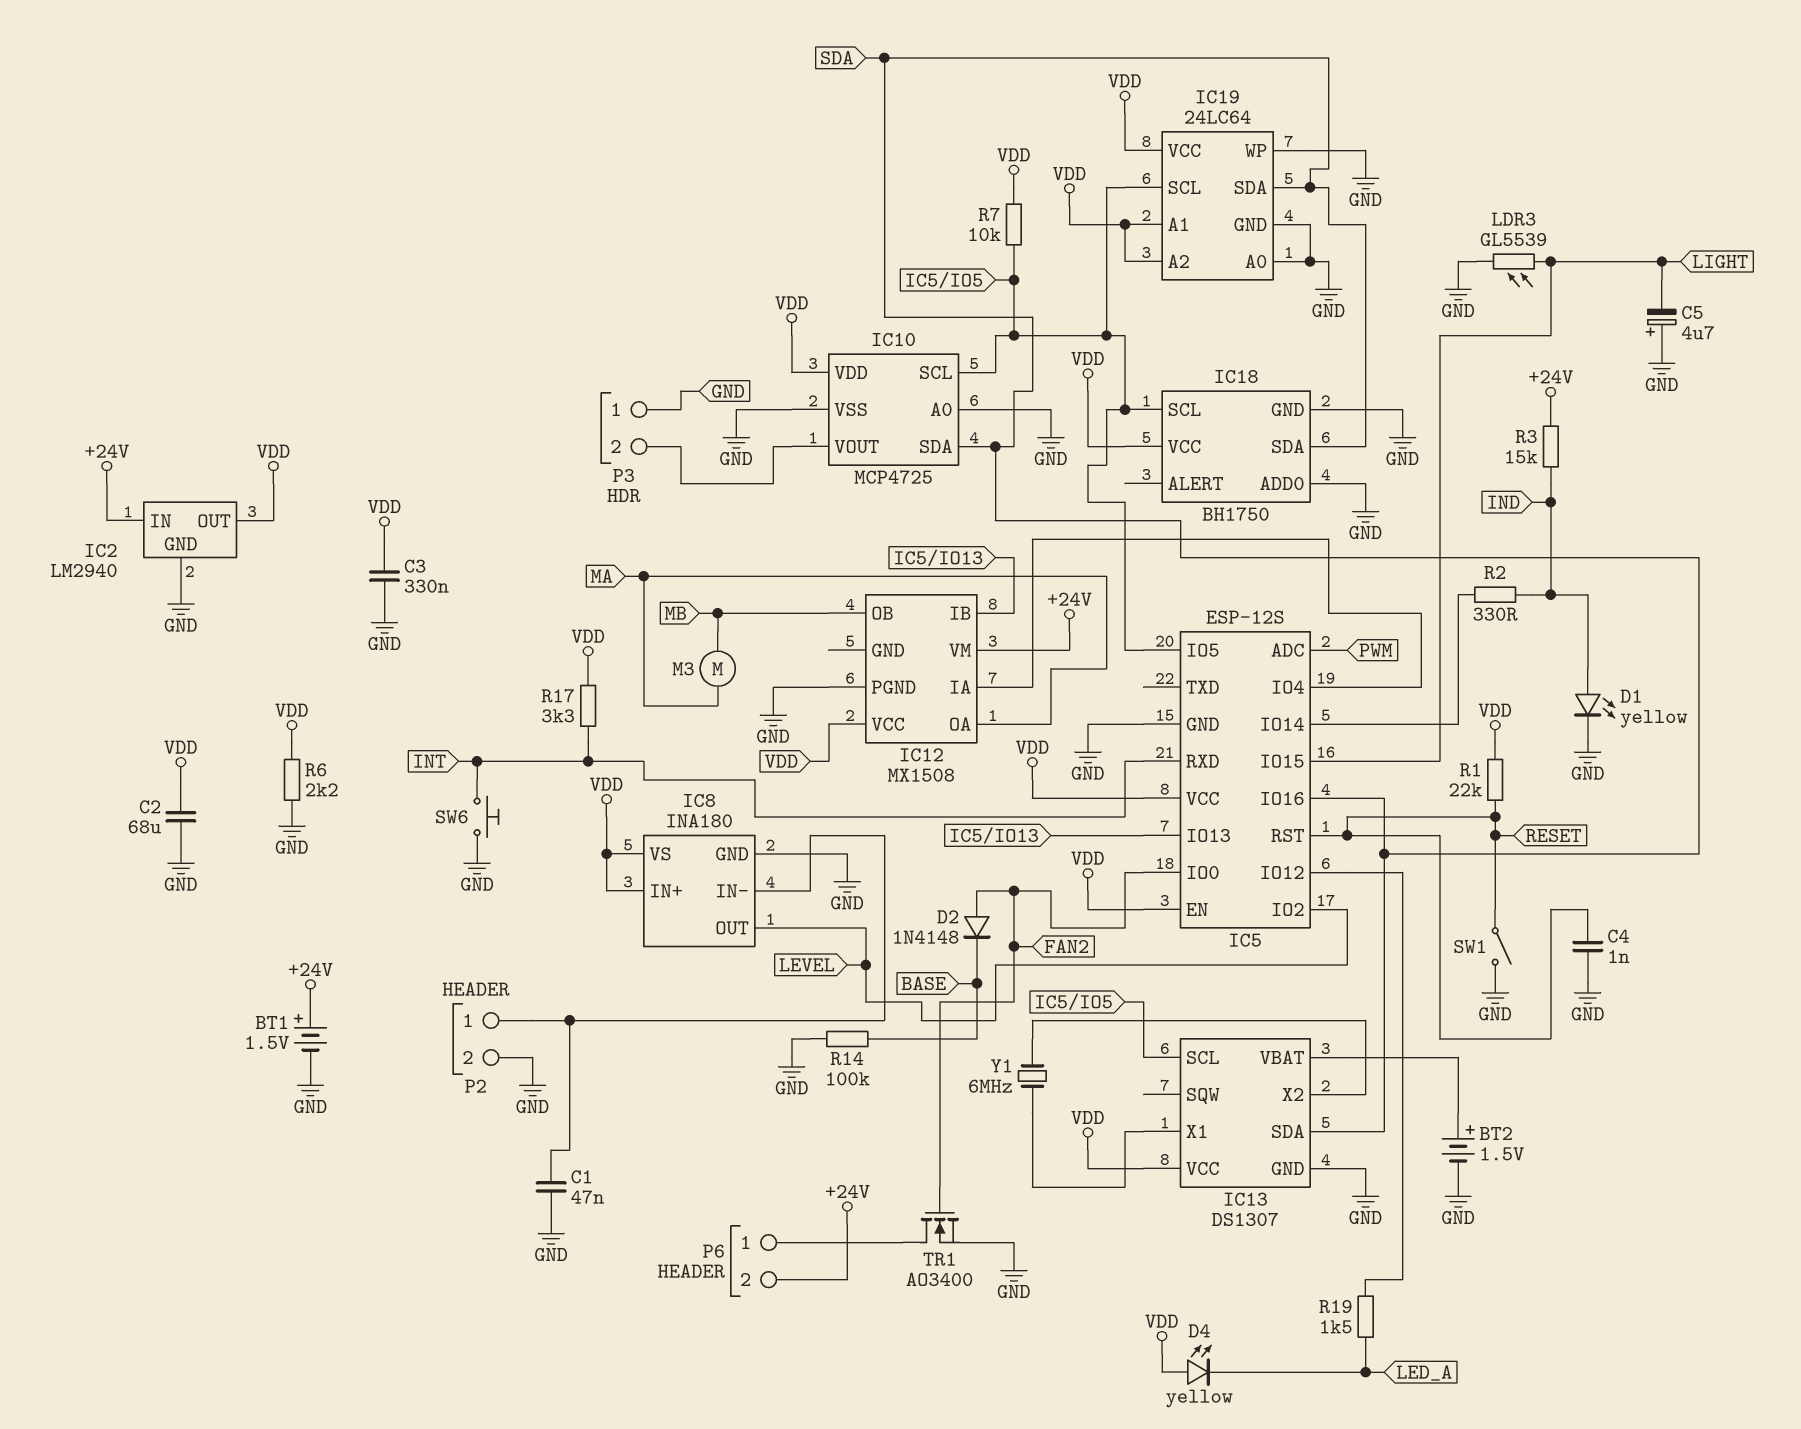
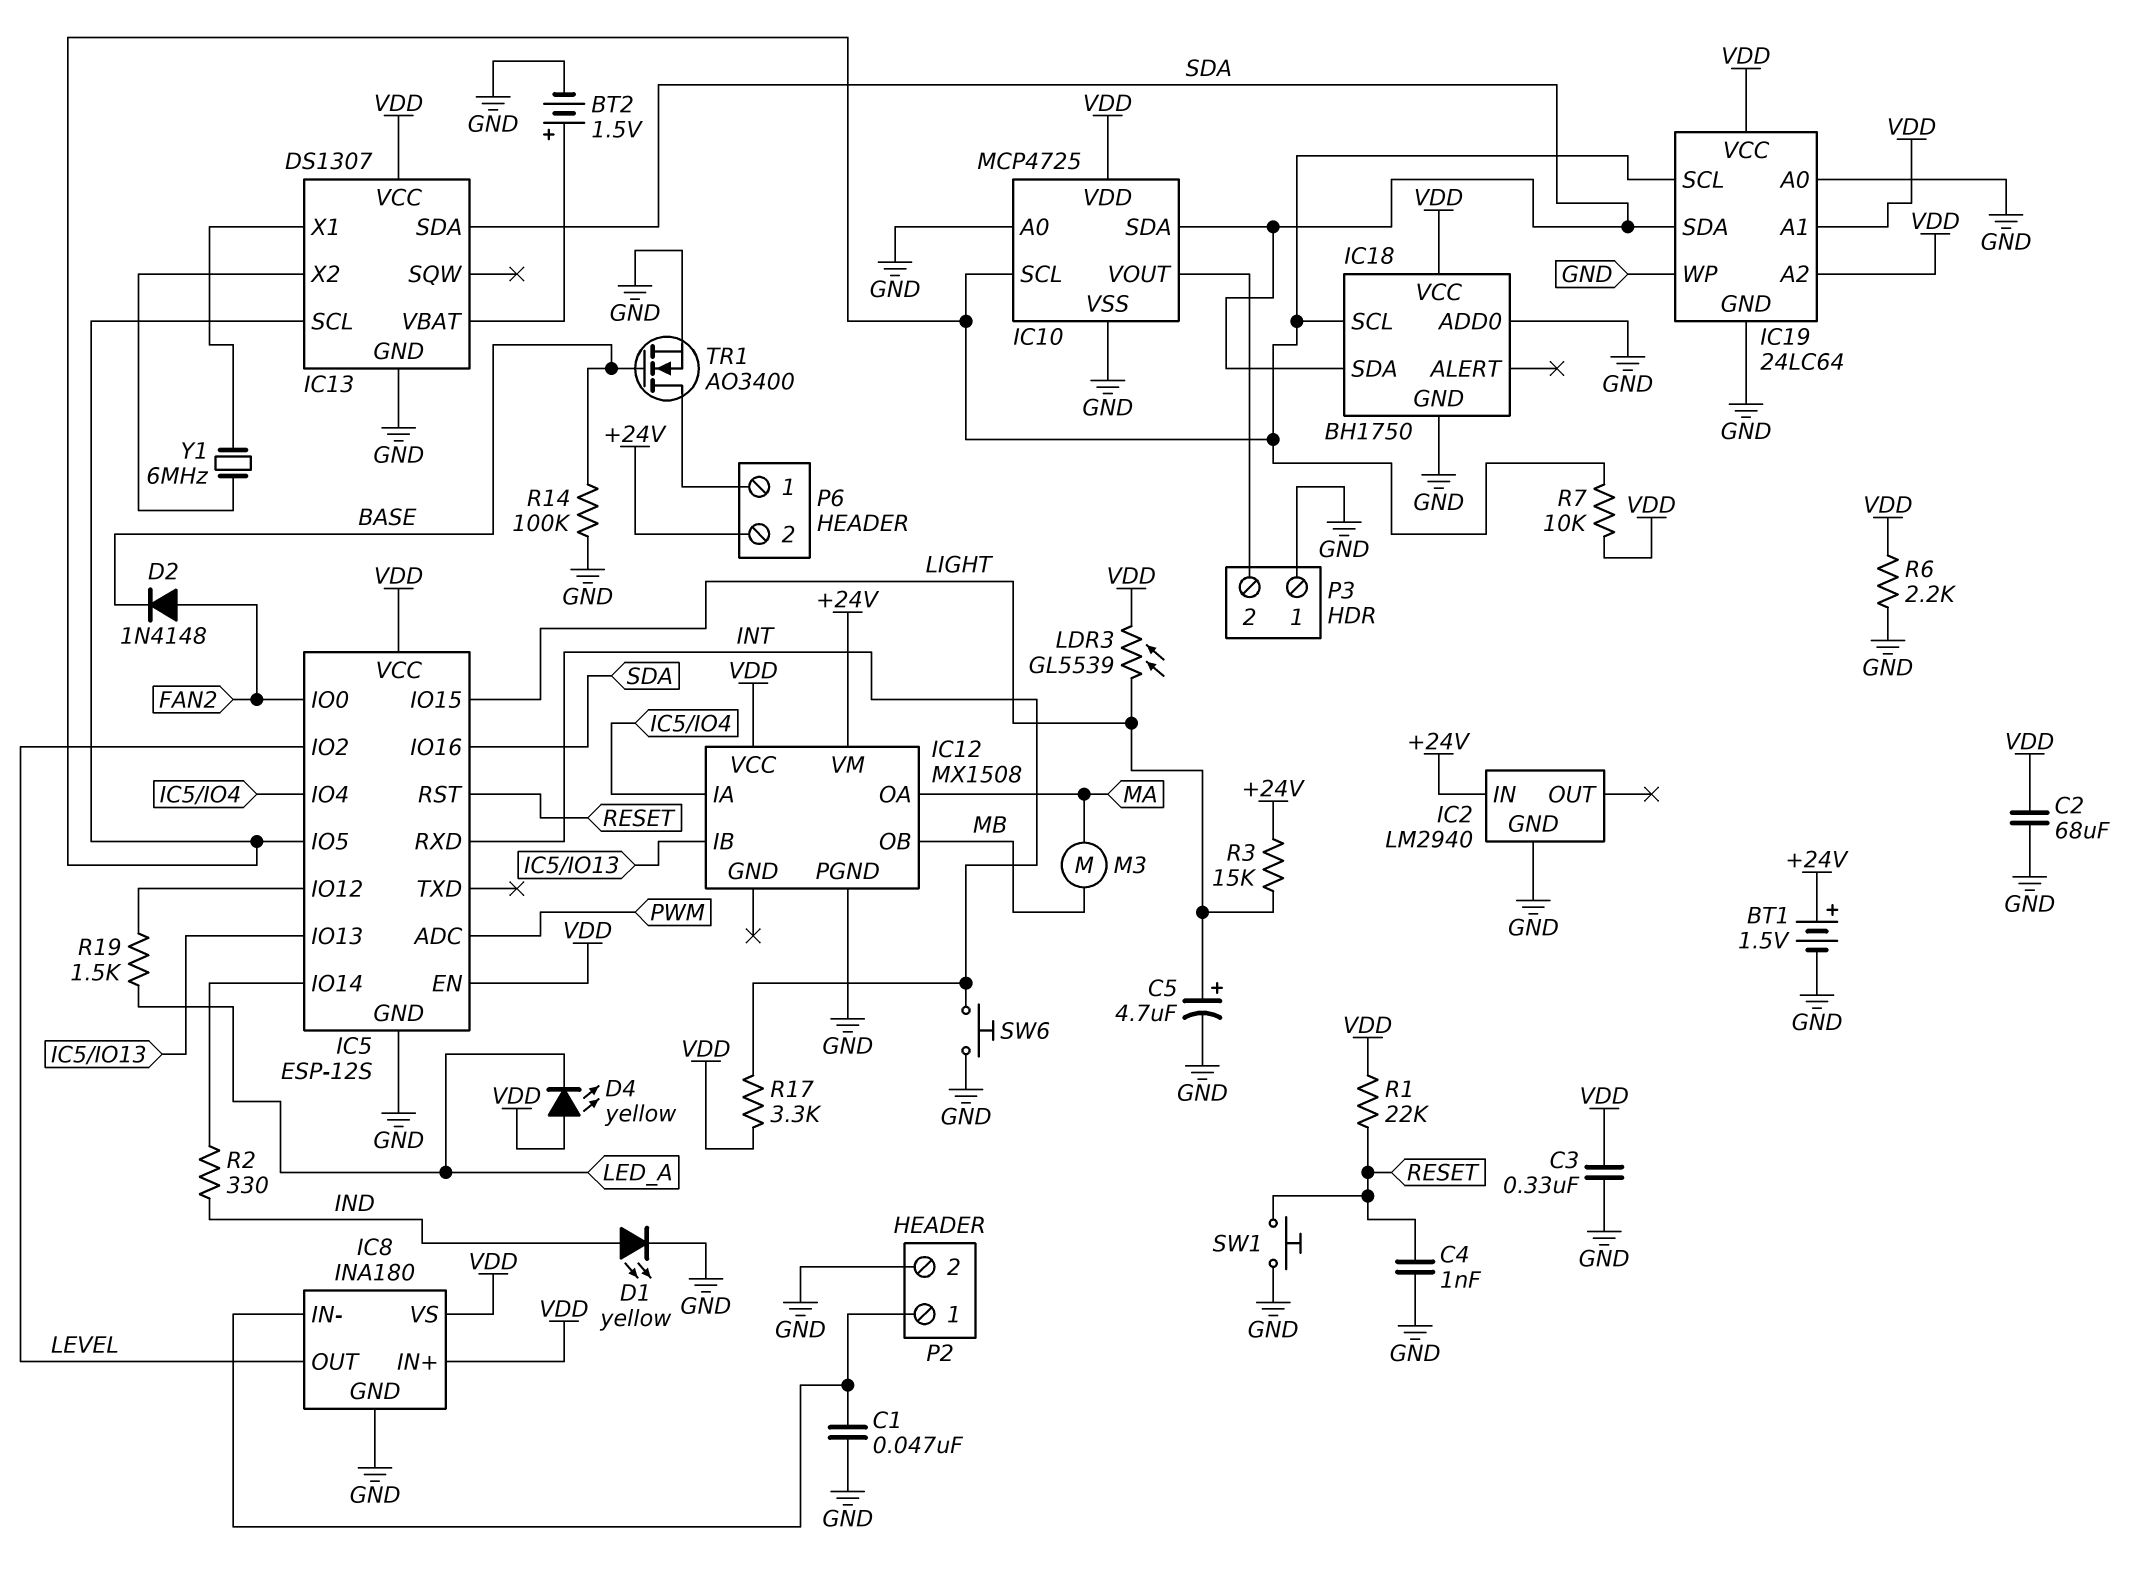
C5: 4.7uF (plus GND, minus LIGHT) -> 4.7uF (plus LIGHT, minus GND)
IC2 pin OUT: VDD -> none
LDR3: GL5539 (GND, LIGHT) -> GL5539 (LIGHT, VDD)
R3: 15k (+24V, IND) -> 15k (+24V, LIGHT)
SW1: switch (GND, RESET) -> button (GND, RESET)
TR1: NMOS AO3400 (G FAN2, D P6/1, S GND) -> NMOS AO3400 (G BASE, D P6/1, S GND)

